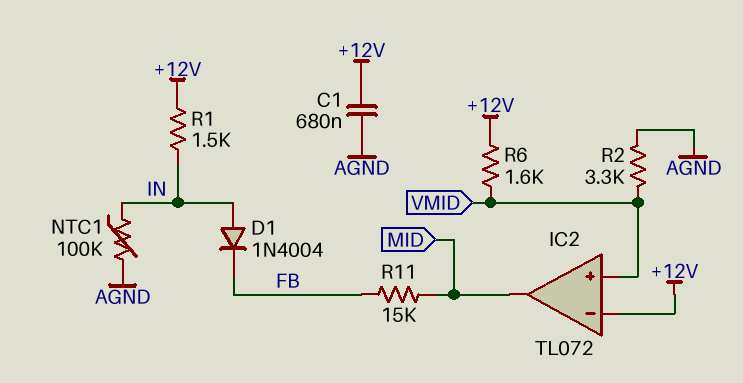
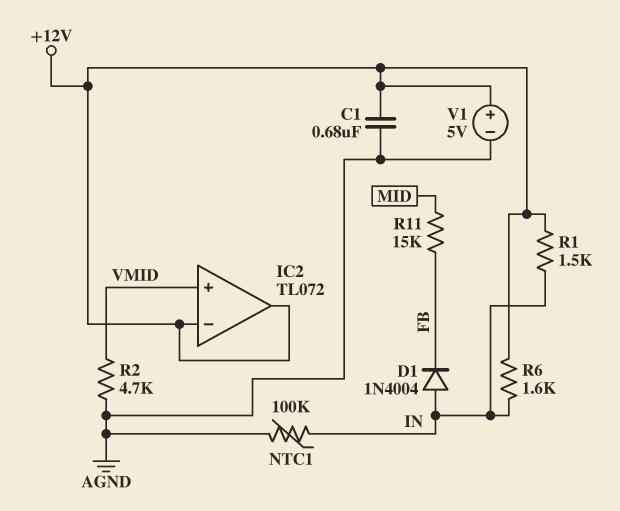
IC2 pin out: MID -> +12V
R2: 3.3k (AGND, VMID) -> 4.7k (AGND, VMID)
R6: 1.6k (+12V, VMID) -> 1.6k (+12V, IN)
V1: none -> 5V (plus +12V, minus AGND)

